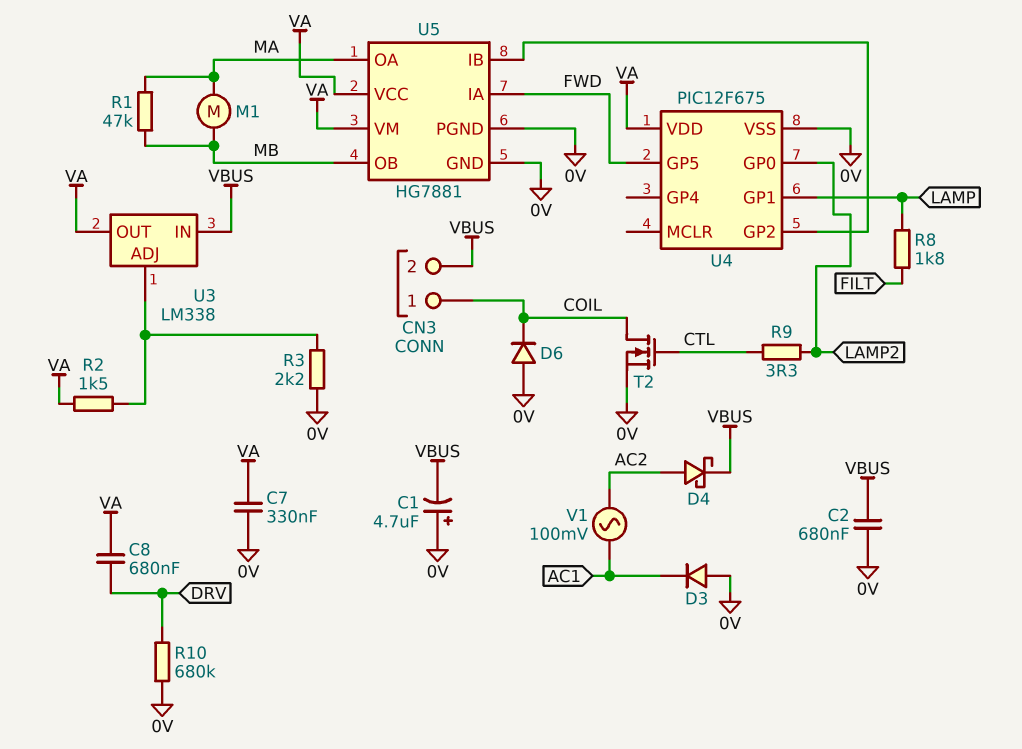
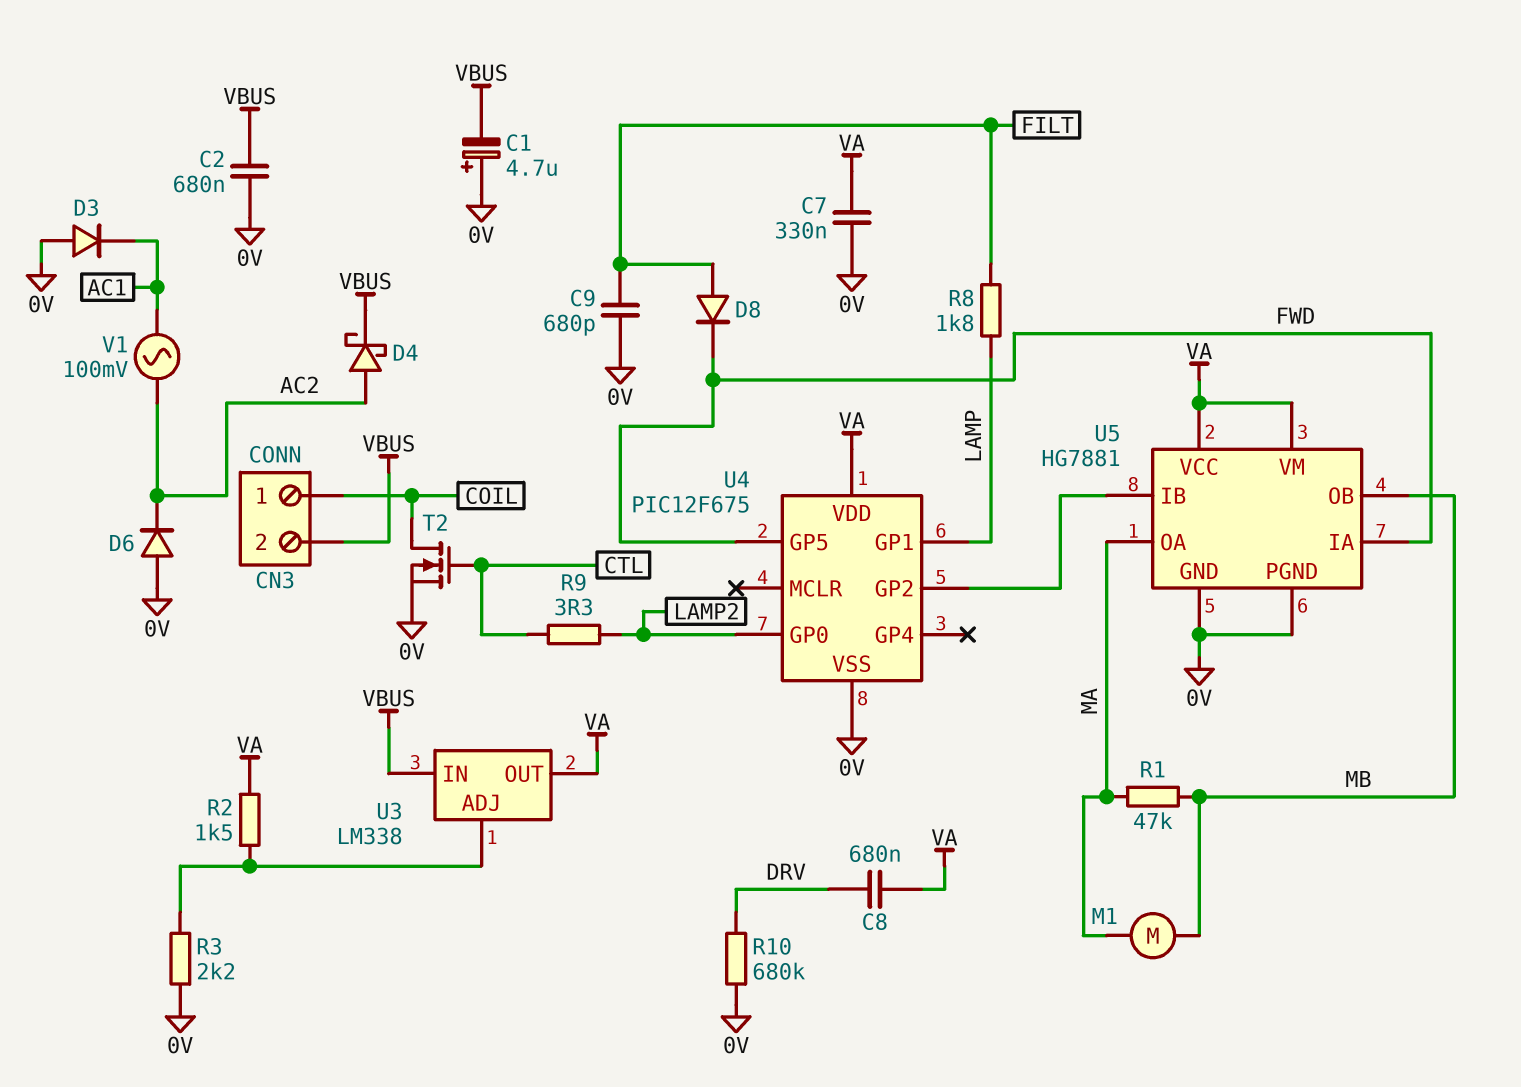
C9: none -> 680pF (0V, FILT)
D6: diode (A 0V, K COIL) -> diode (A 0V, K AC2)
D8: none -> diode (A FILT, K FWD)

